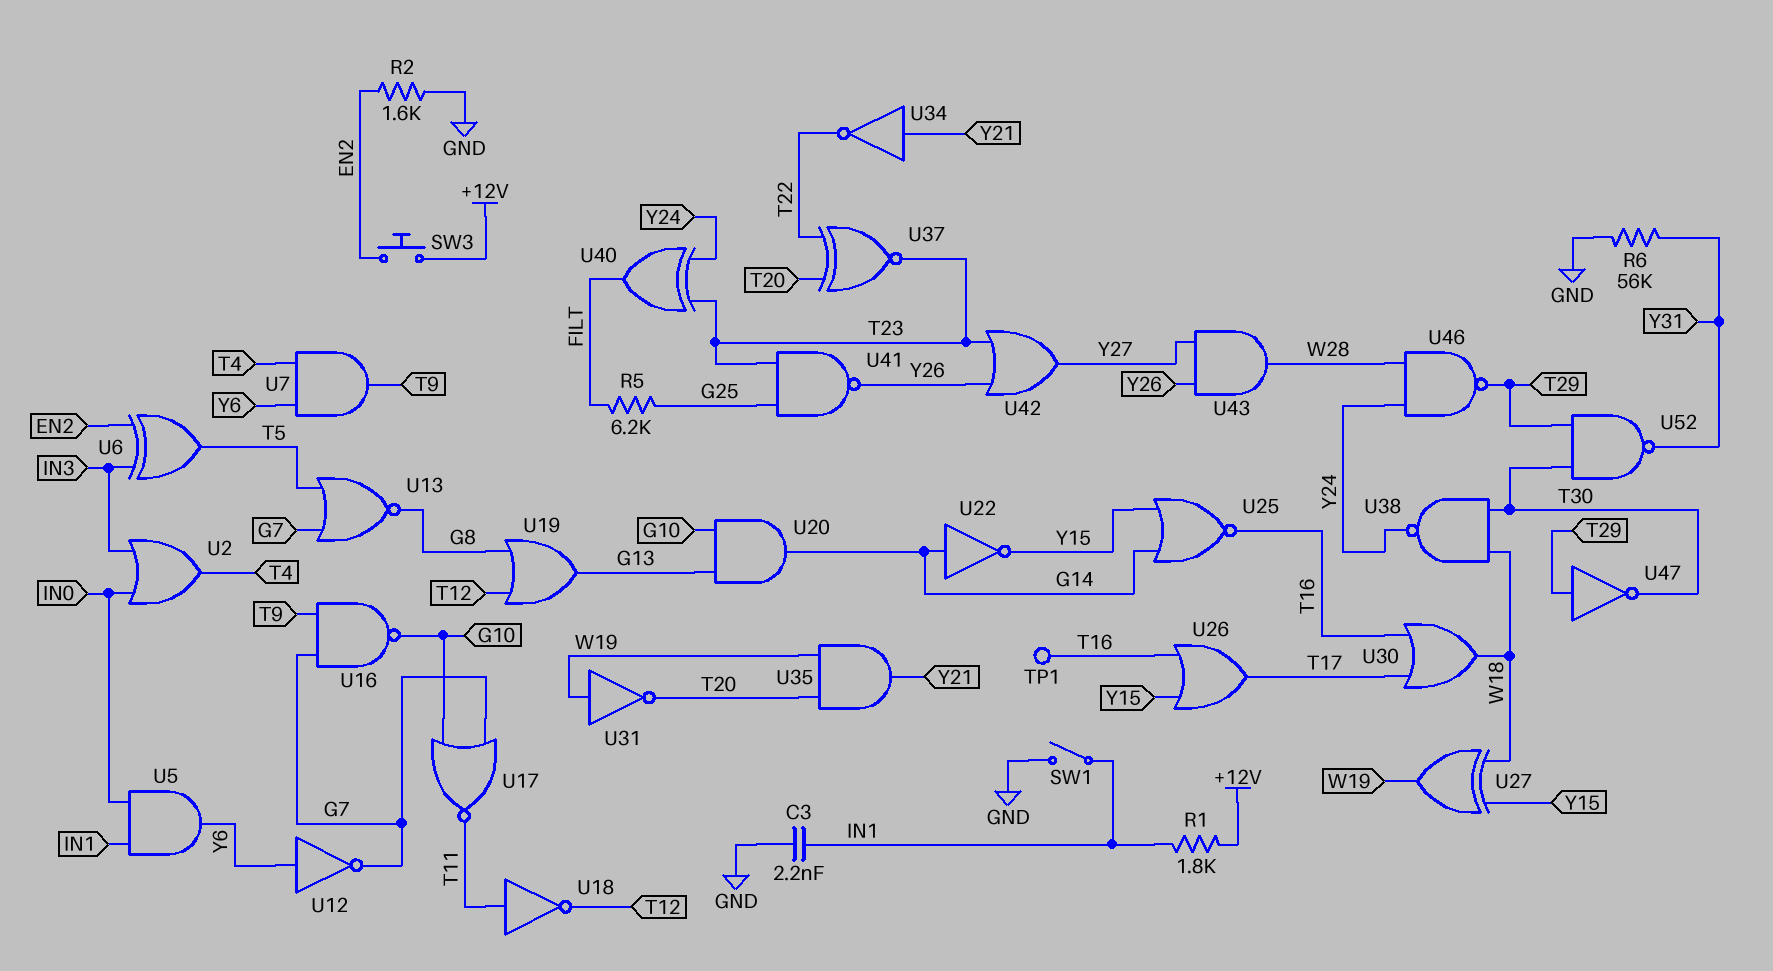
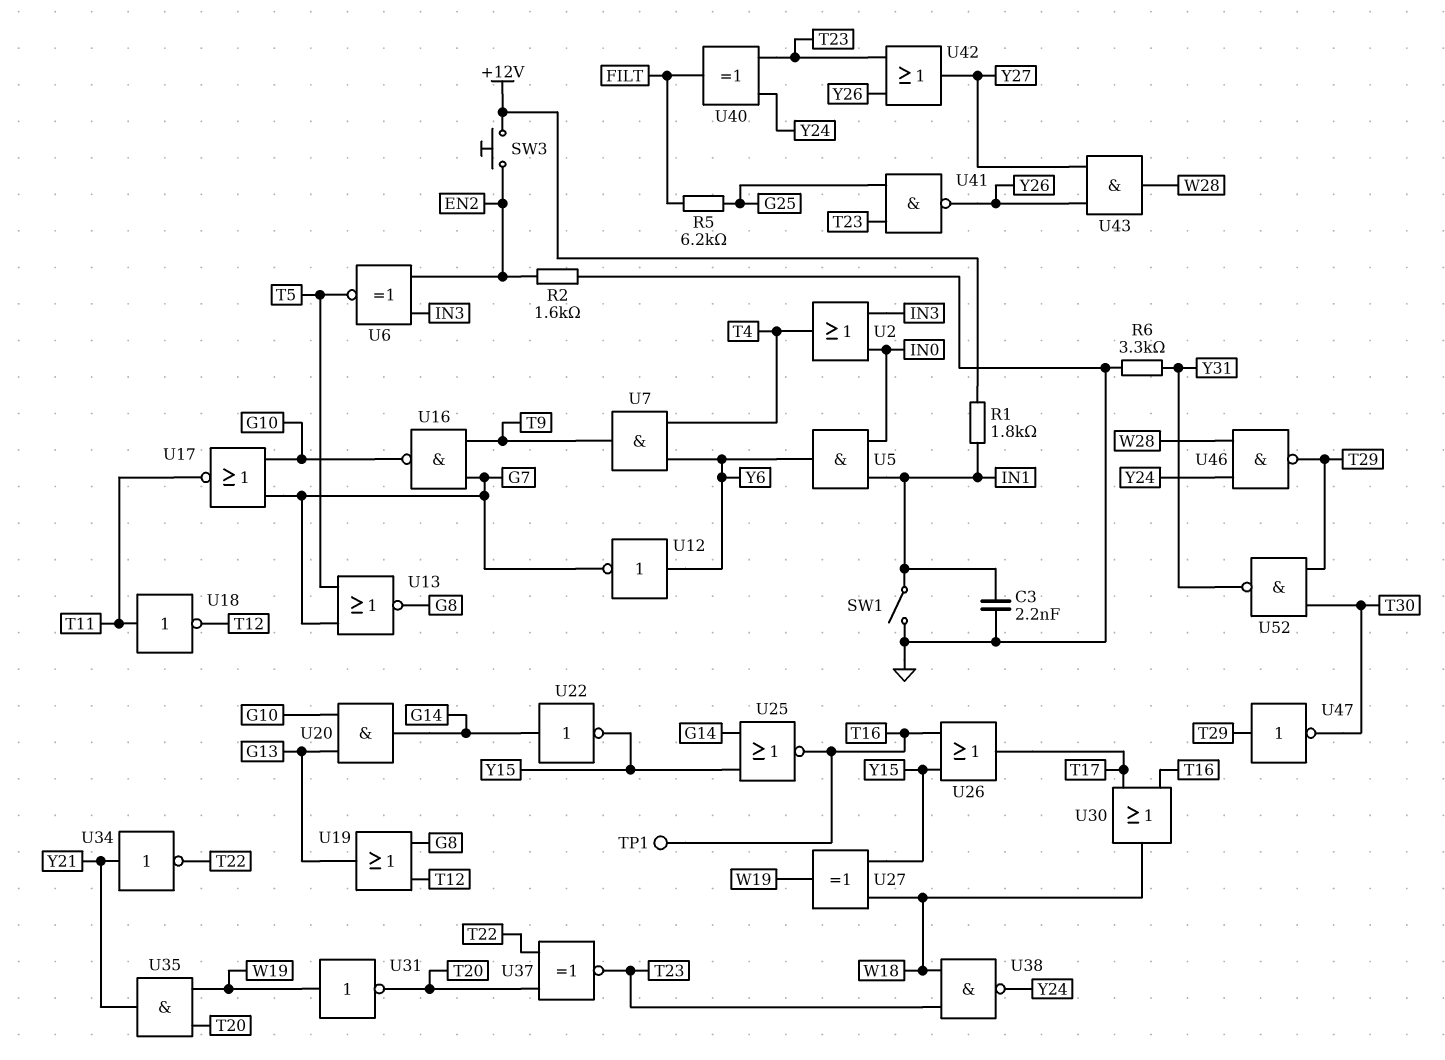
R6: 56k (GND, Y31) -> 3.3k (GND, Y31)
U6: XOR (in EN2, in IN3, out T5) -> XNOR (in EN2, in IN3, out T5)
U38: NAND (in T30, in W18, out Y24) -> NAND (in T23, in W18, out Y24)

